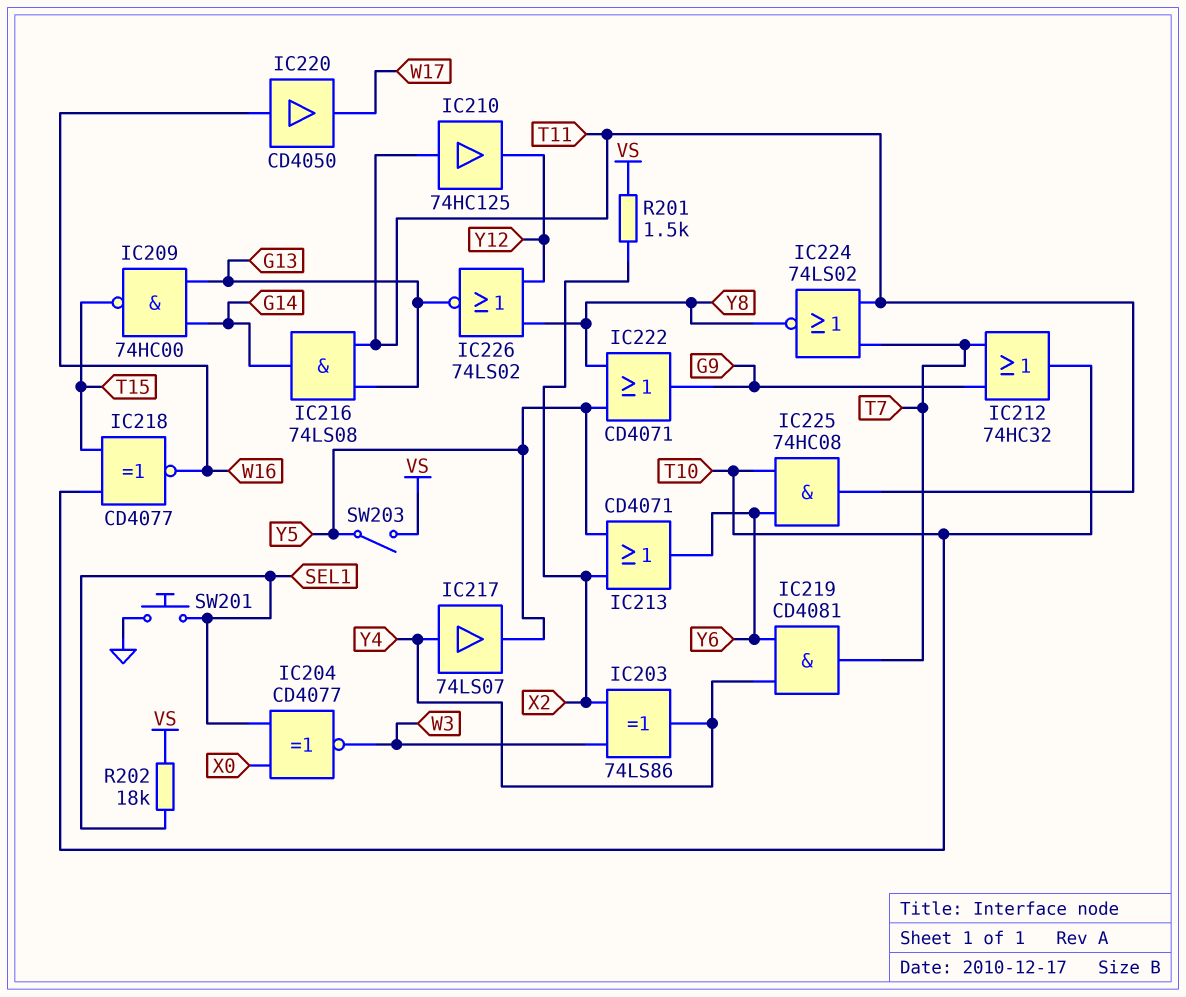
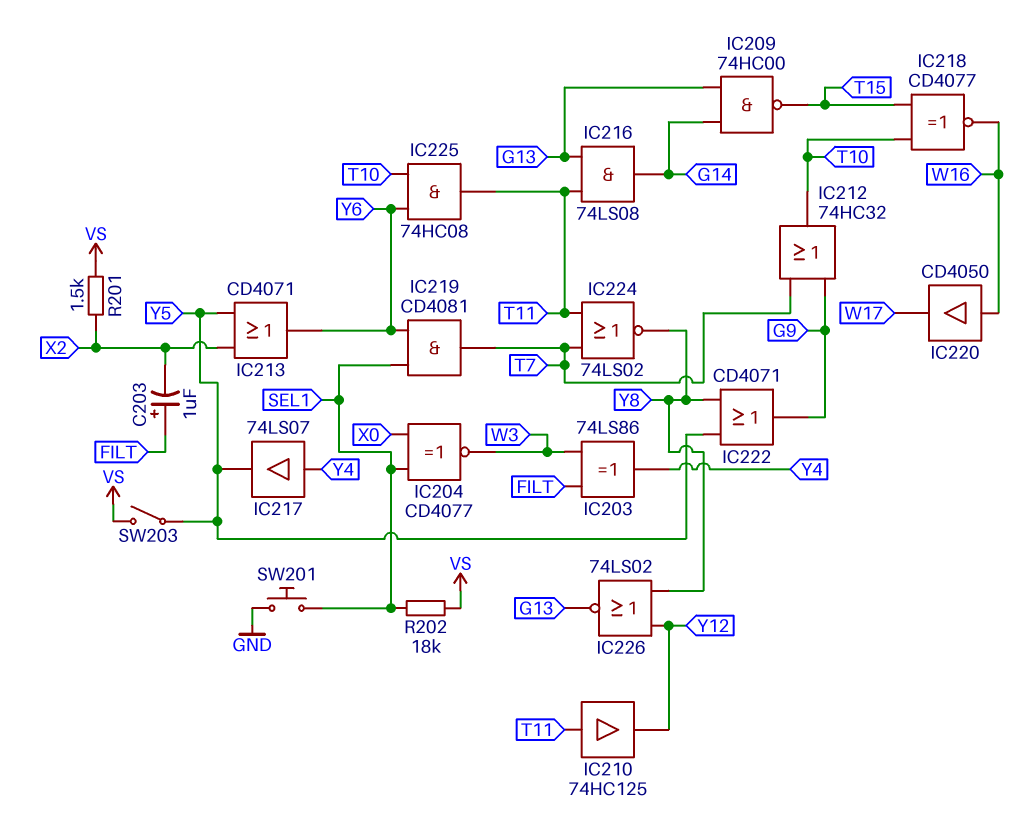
C203: none -> 1uF (plus FILT, minus X2)
IC203: XOR 74LS86 (in W3, in X2, out Y4) -> XOR 74LS86 (in FILT, in W3, out Y4)
IC219: AND CD4081 (in Y4, in Y6, out T7) -> AND CD4081 (in SEL1, in Y6, out T7)

